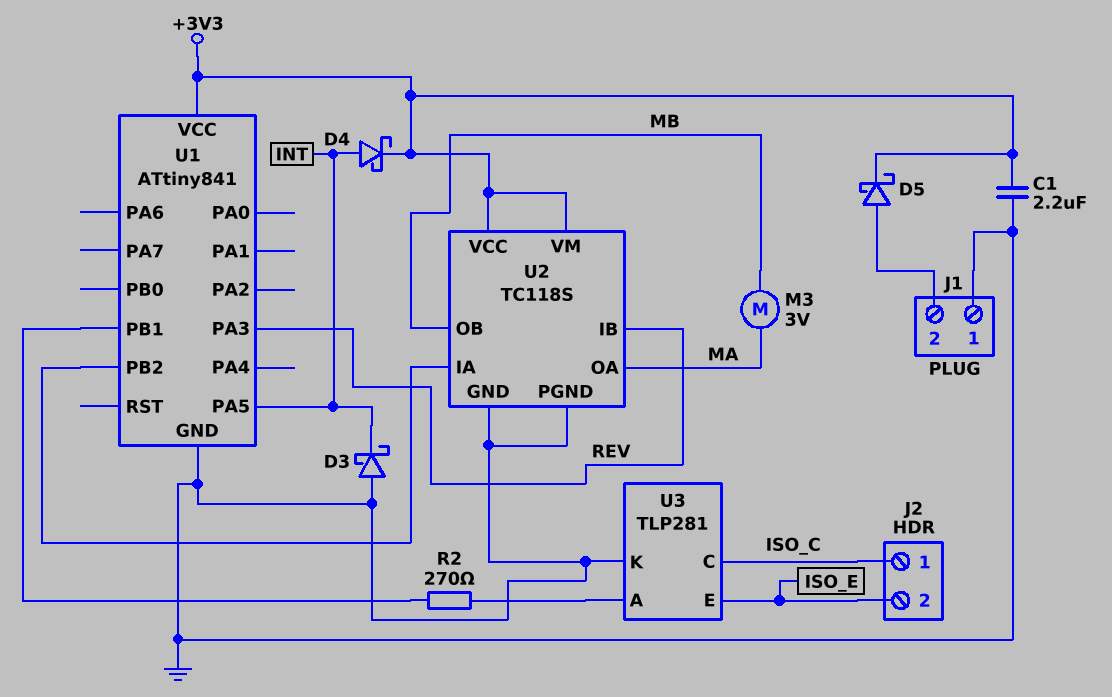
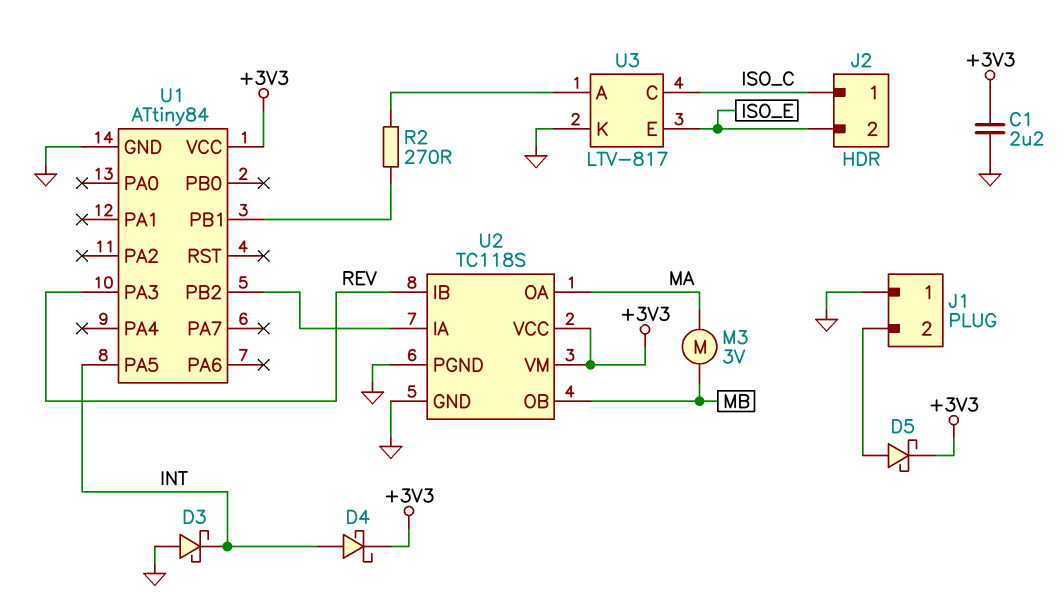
U1: ATtiny841 -> ATtiny84
U3: TLP281 -> LTV-817

